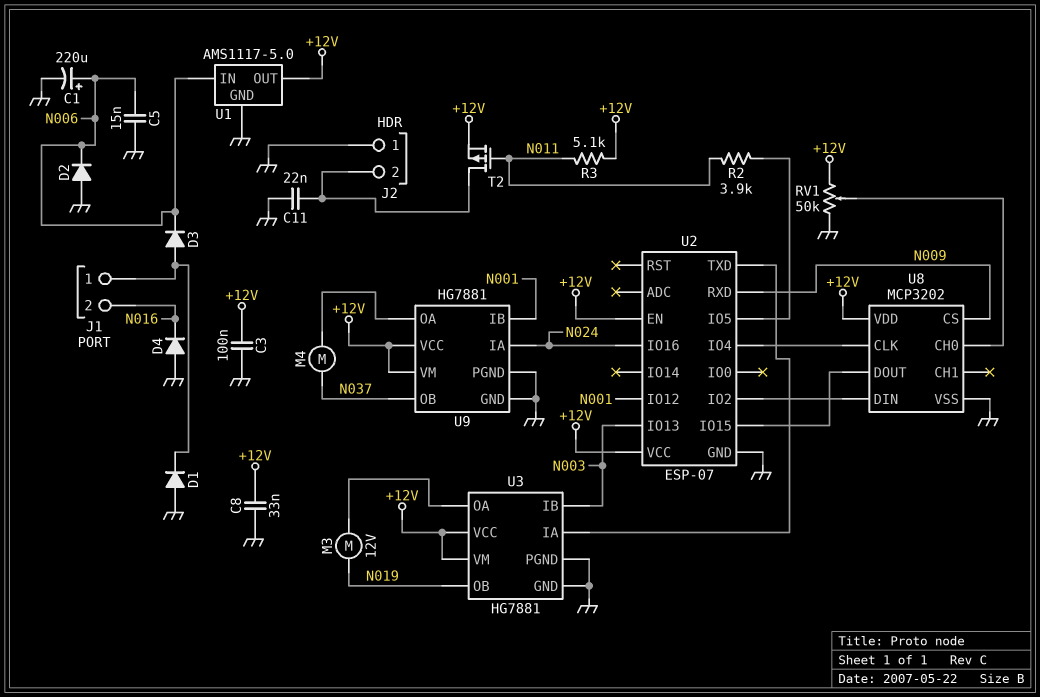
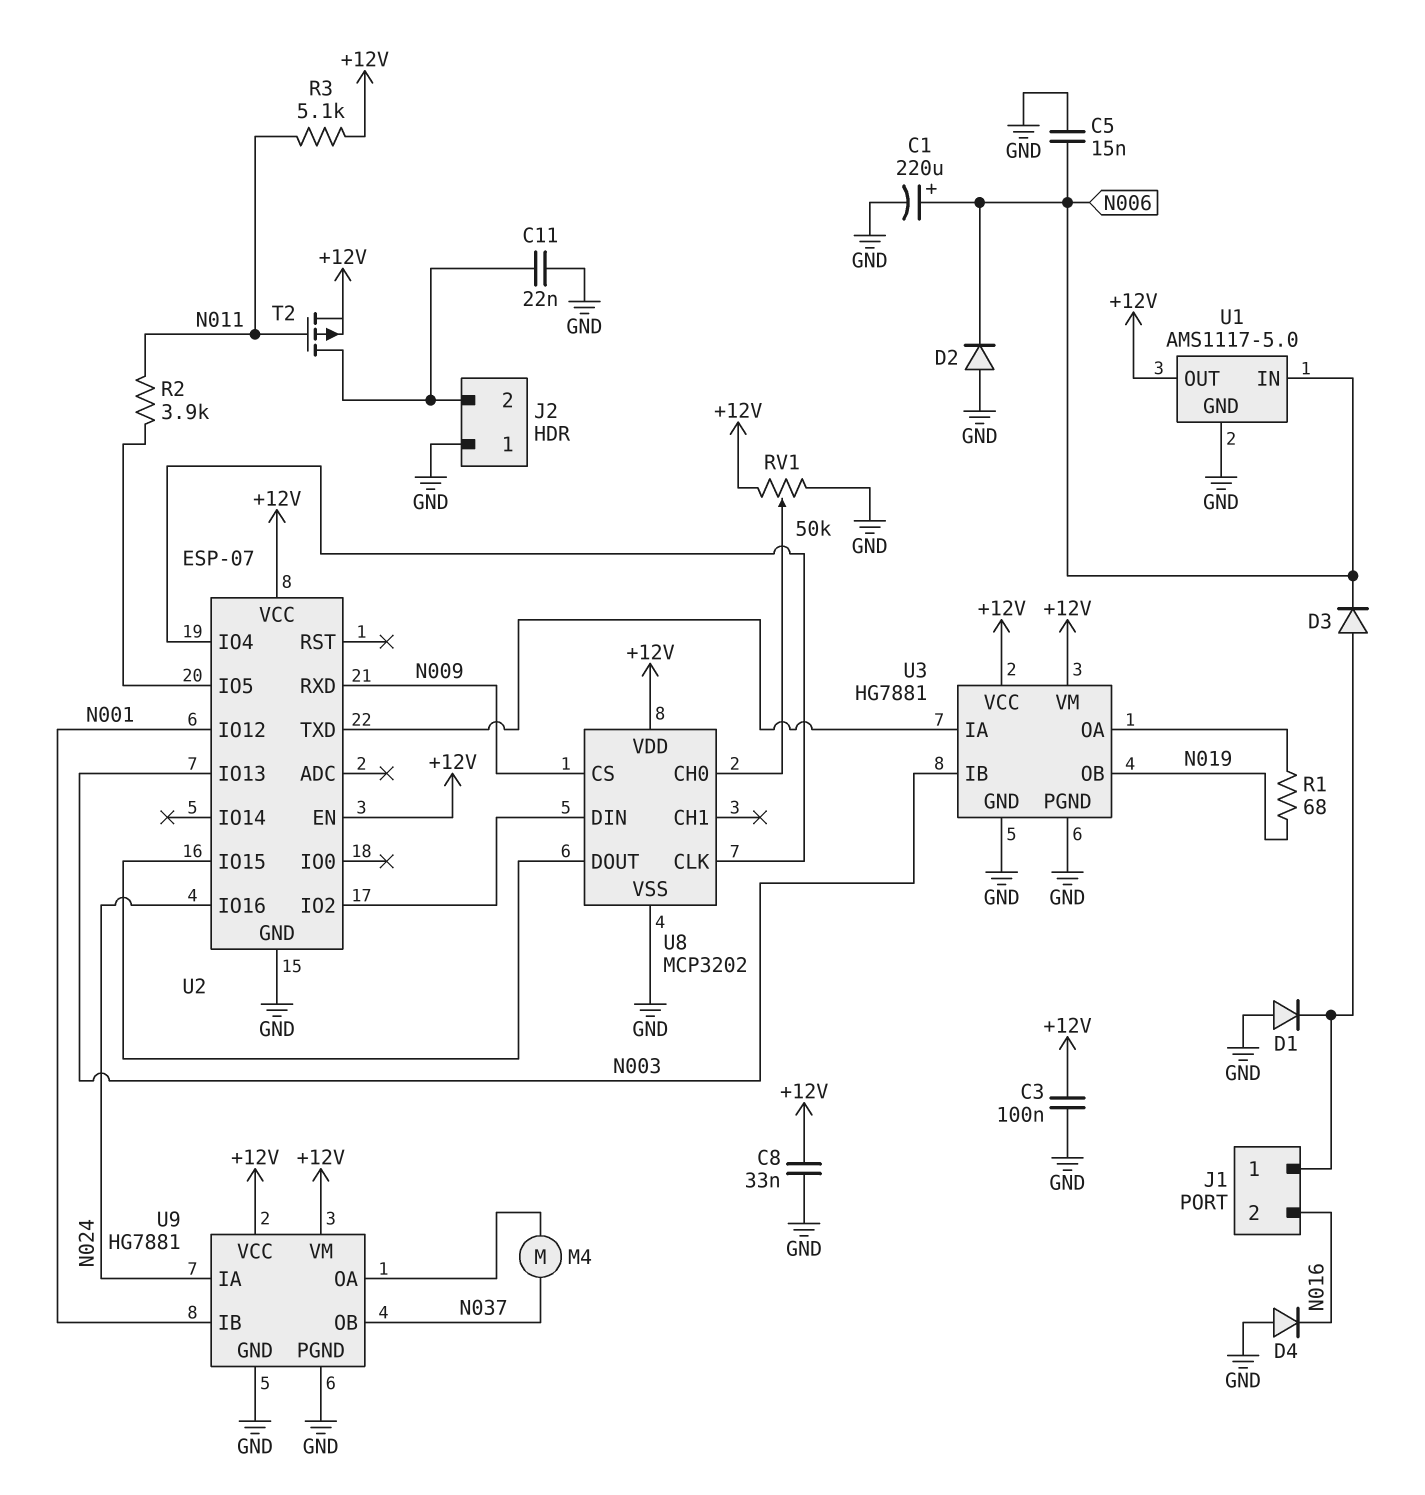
M3: motor 12V (N019, U3/OA) -> none
R1: none -> 68 (N019, U3/OA)

